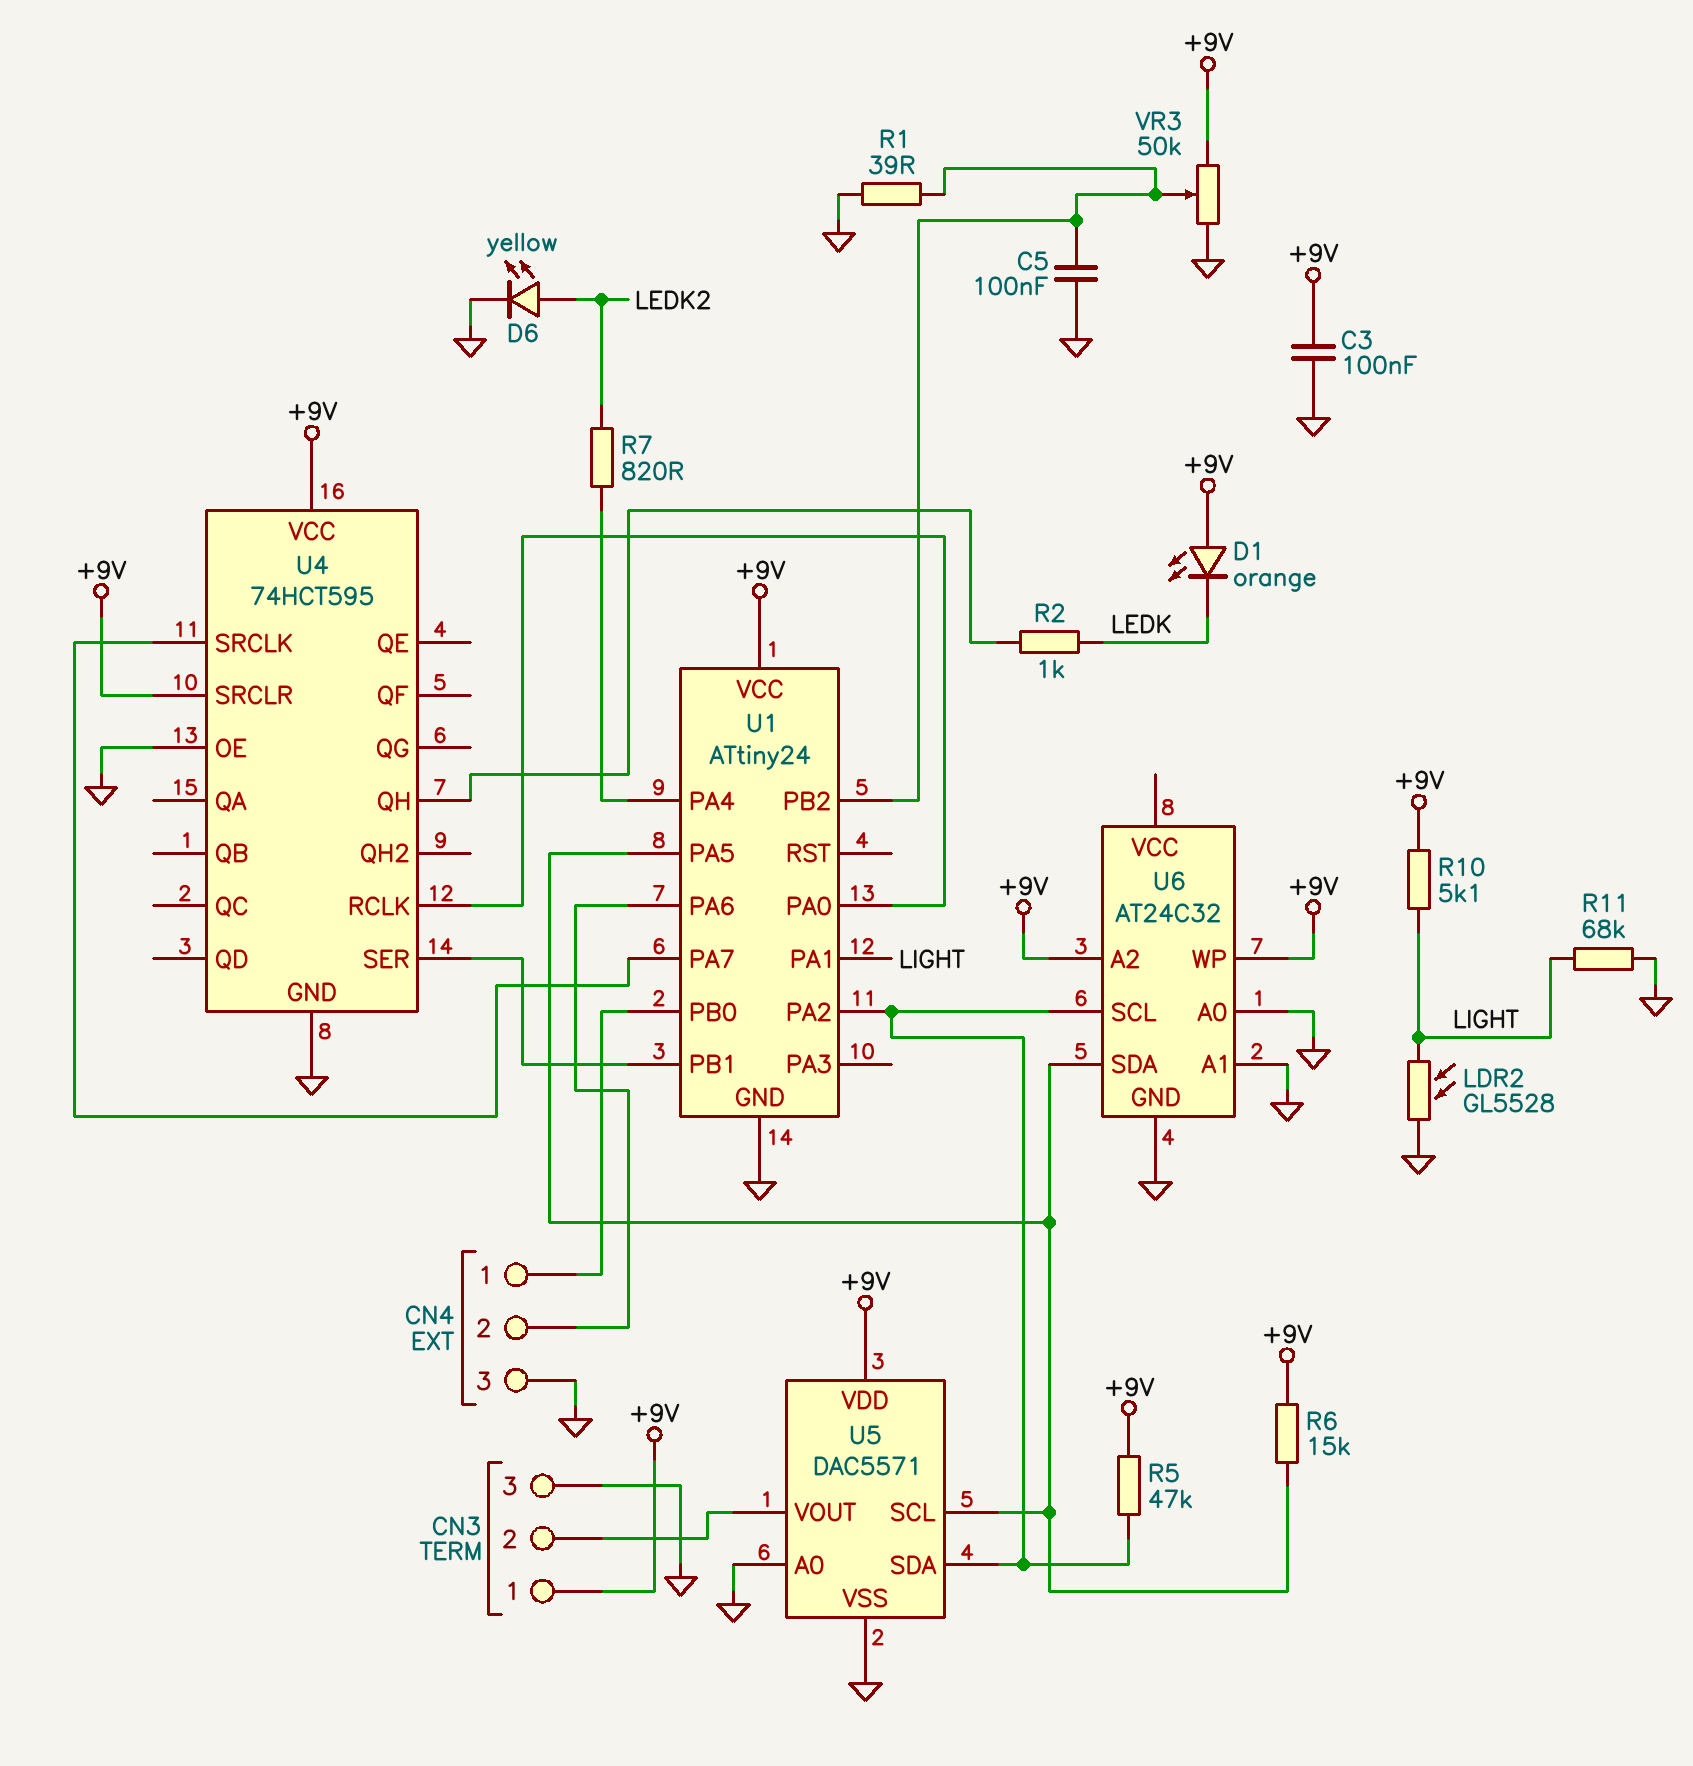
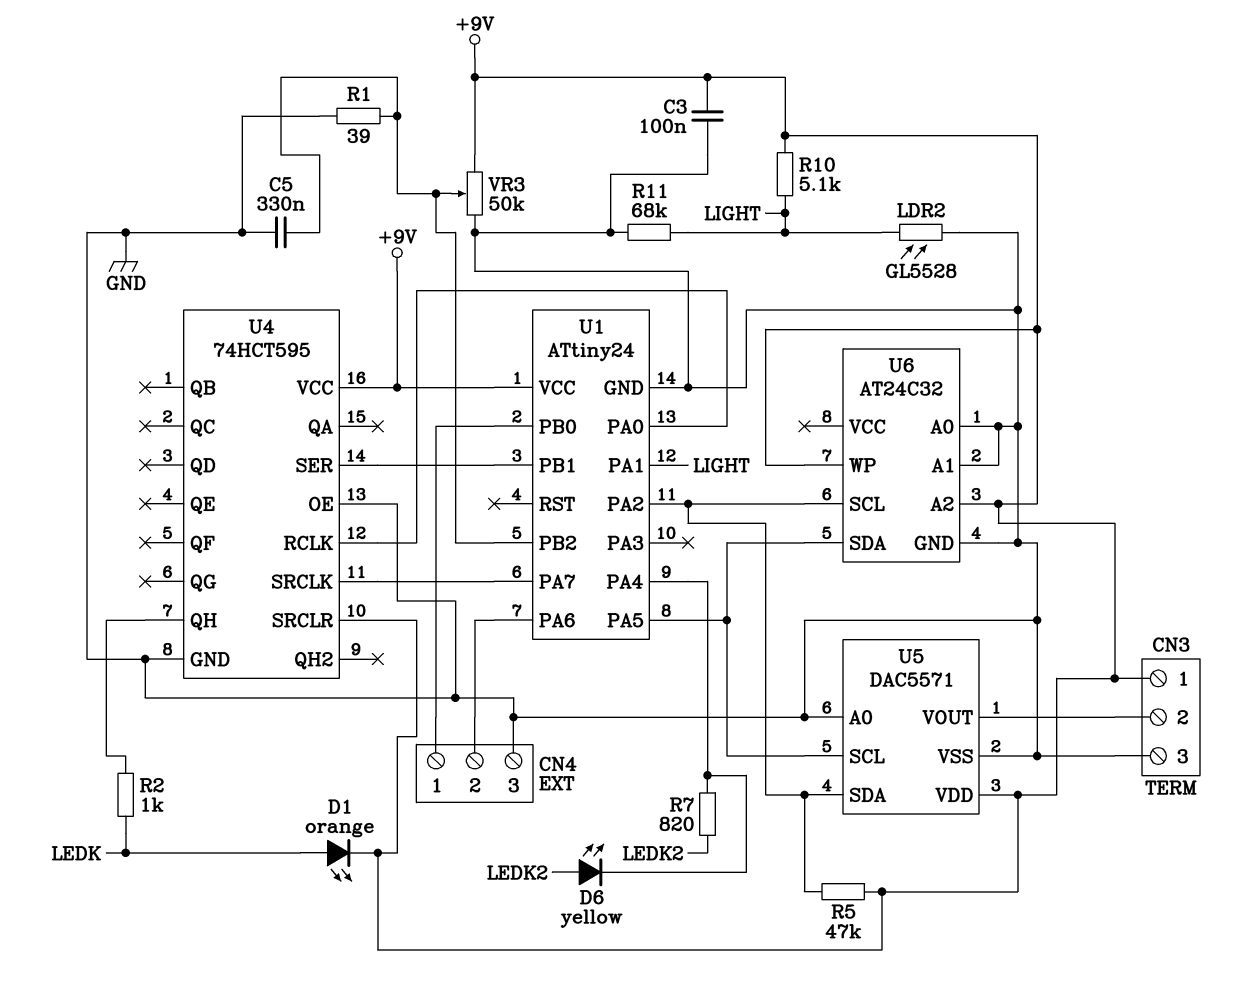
C5: 100nF (GND, U1/PB2) -> 330nF (GND, U1/PB2)
D1: LED orange (A +9V, K LEDK) -> LED orange (A LEDK, K +9V)
D6: LED yellow (A LEDK2, K GND) -> LED yellow (A LEDK2, K U1/PA4)
R6: 15k (+9V, U1/PA5) -> none

